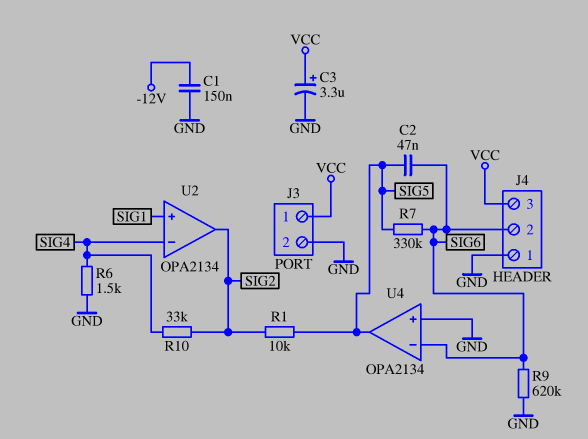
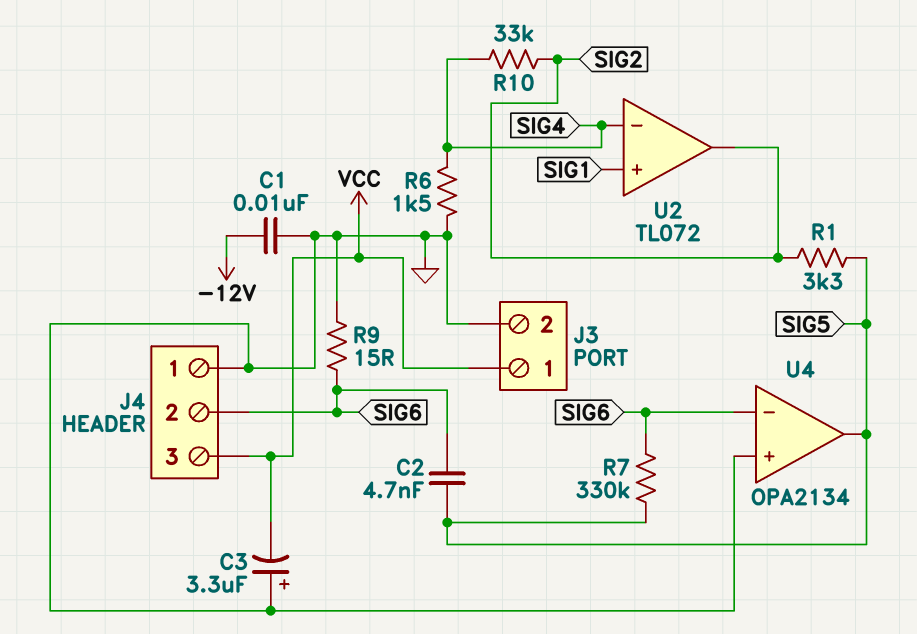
C1: 150nF (-12V, GND) -> 10nF (-12V, GND)
C2: 47nF (SIG5, SIG6) -> 4.7nF (SIG5, SIG6)
C3: 3.3uF (plus VCC, minus GND) -> 3.3uF (plus GND, minus VCC)
R1: 10k (SIG2, SIG5) -> 3.3k (SIG2, SIG5)
R9: 620k (GND, SIG6) -> 15 (GND, SIG6)
U2: OPA2134 -> TL072

